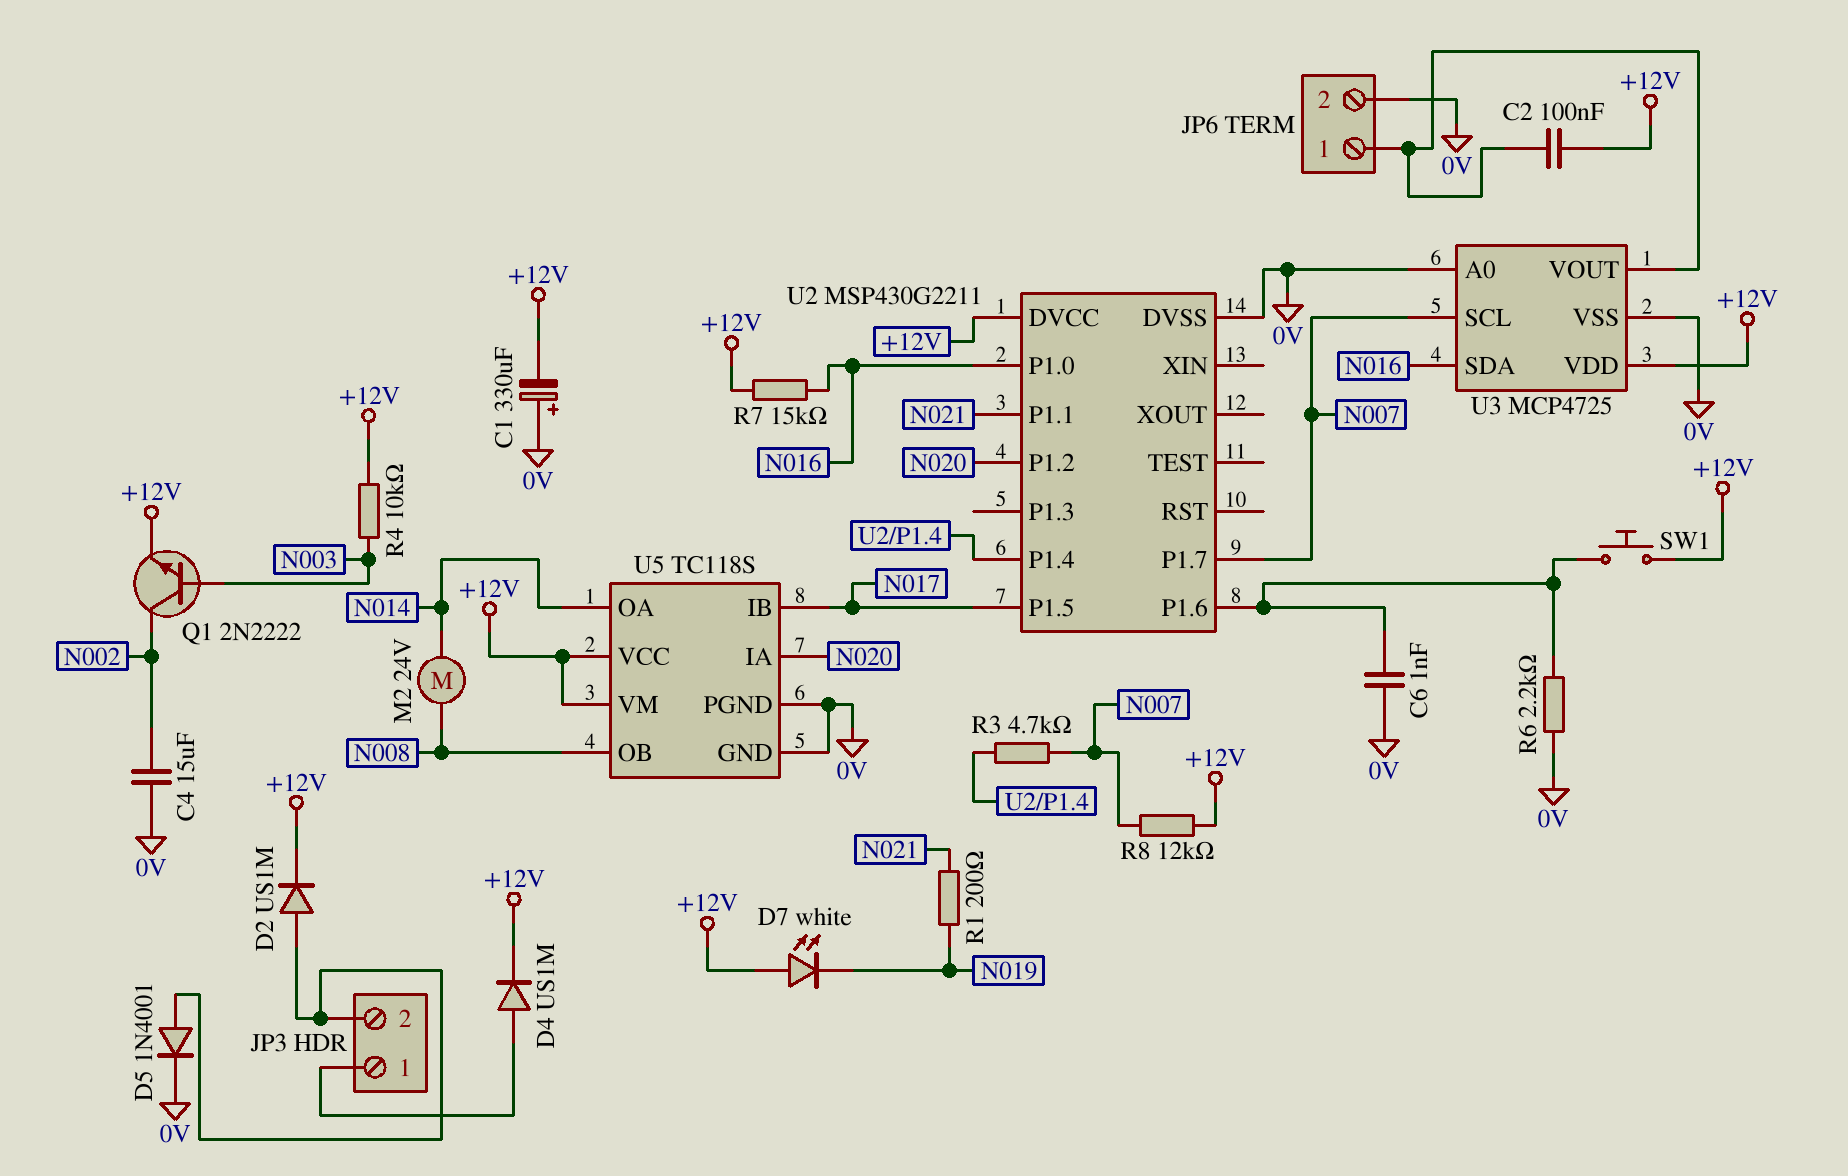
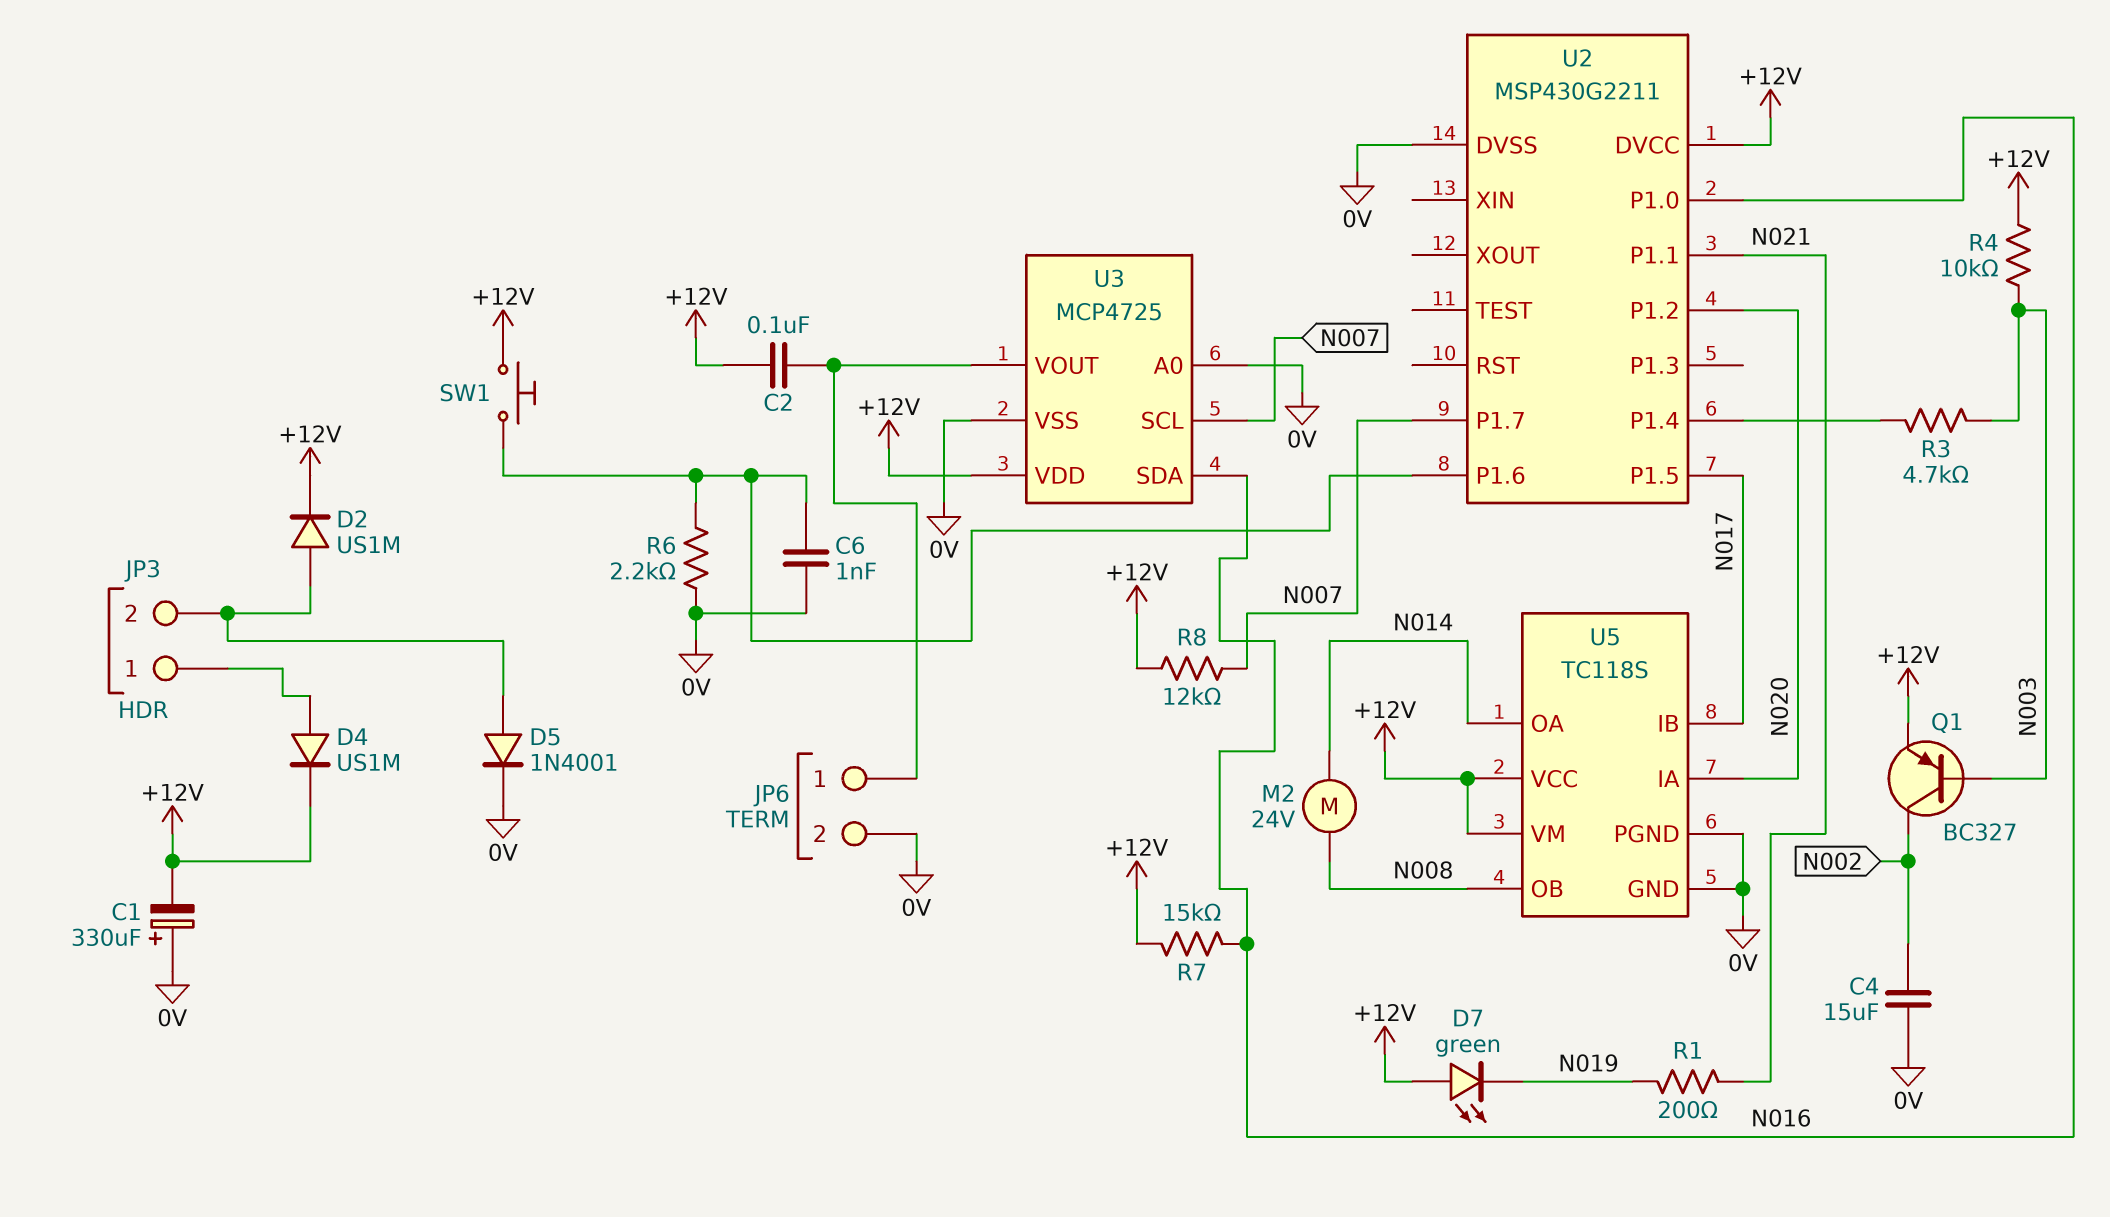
D7: LED white (A +12V, K N019) -> LED green (A +12V, K N019)
Q1: NPN 2N2222 (B N003, C N002, E +12V) -> PNP BC327 (B N003, C N002, E +12V)
R3: 4.7k (N007, U2/P1.4) -> 4.7k (N003, U2/P1.4)

